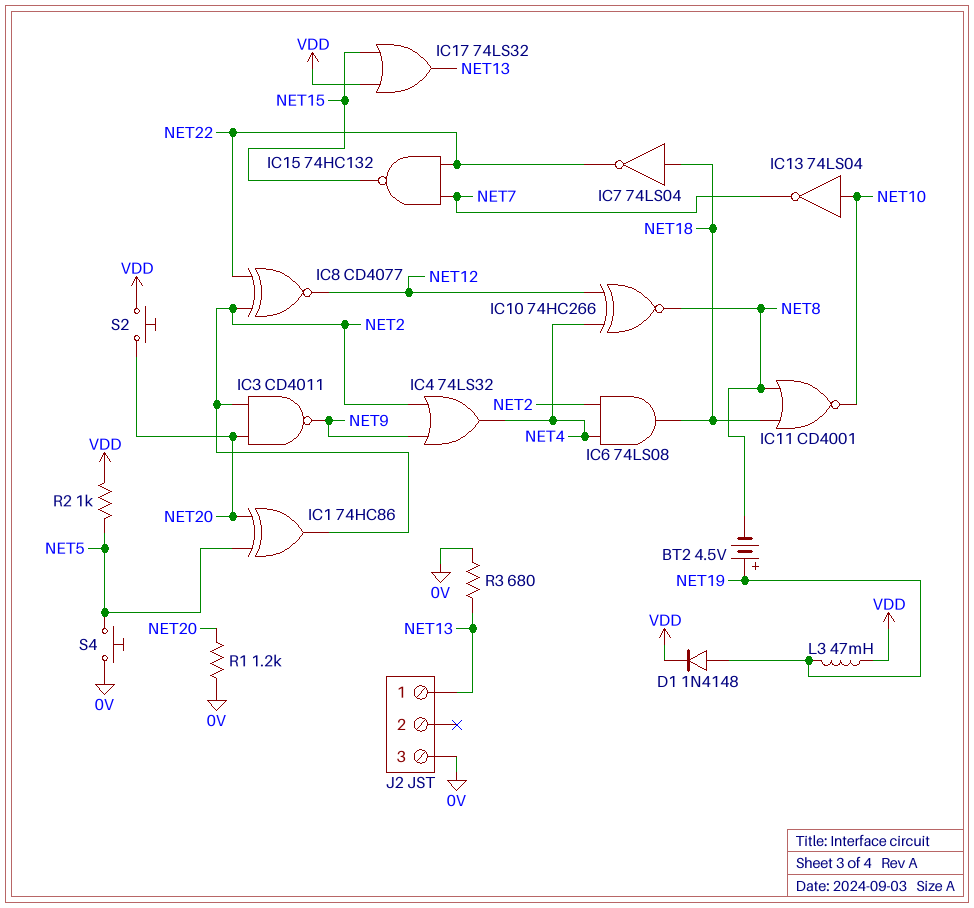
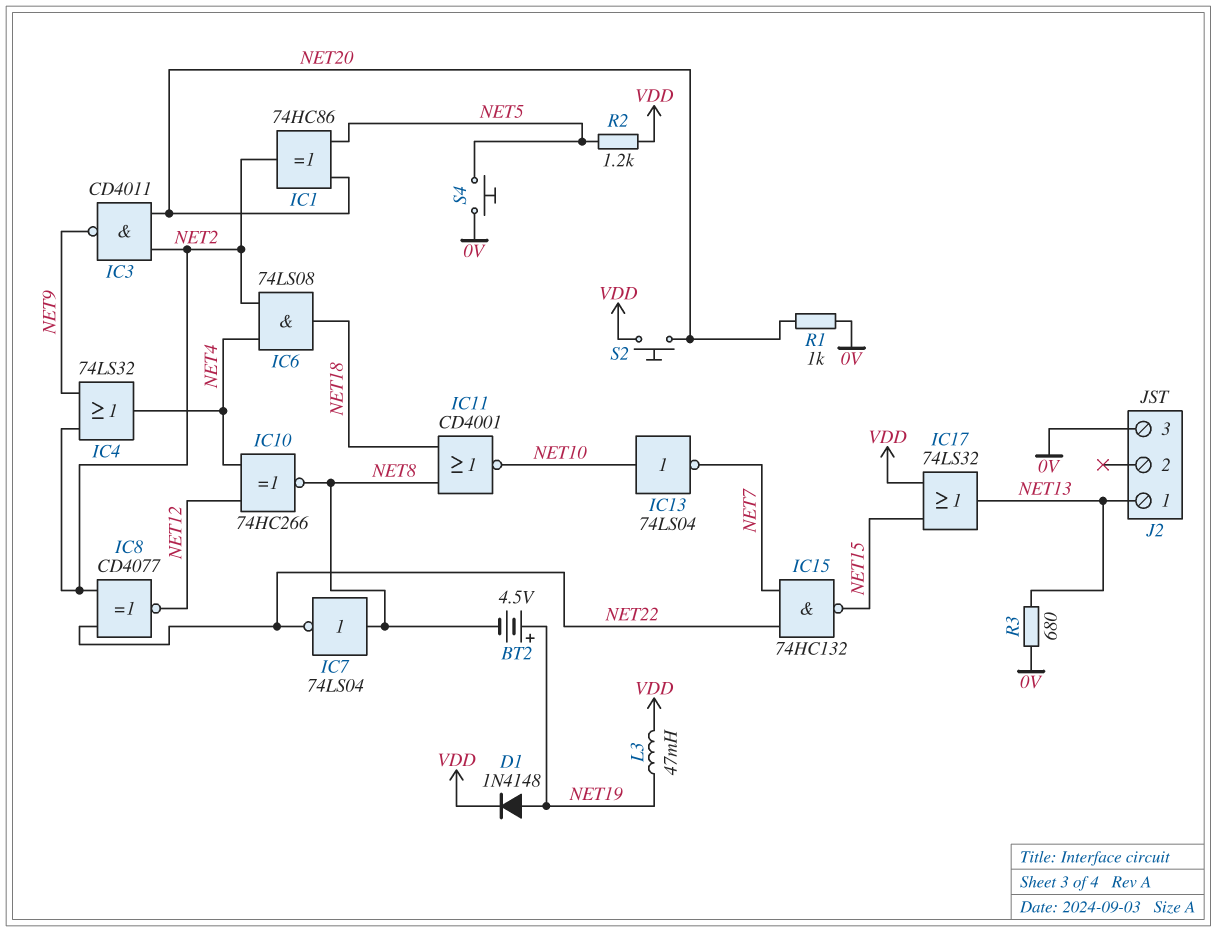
IC7: NOT 74LS04 (in NET18, out NET22) -> NOT 74LS04 (in NET8, out NET22)
R1: 1.2k (0V, NET20) -> 1k (0V, NET20)
R2: 1k (NET5, VDD) -> 1.2k (NET5, VDD)

